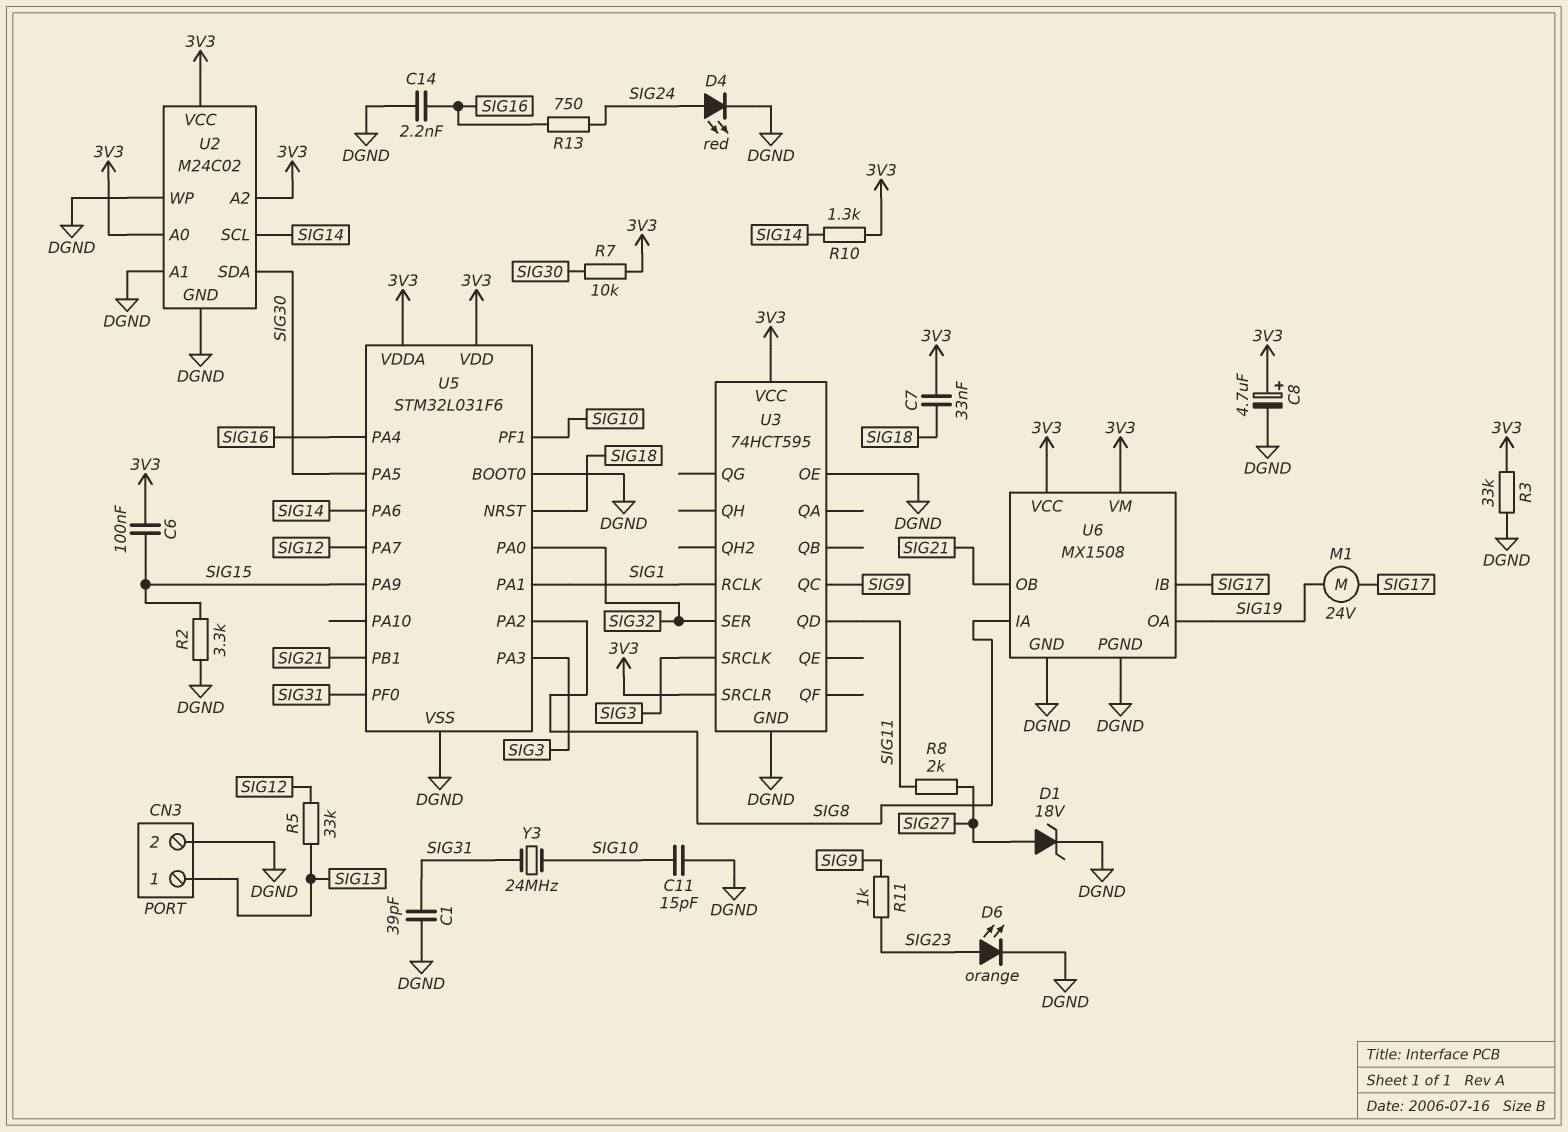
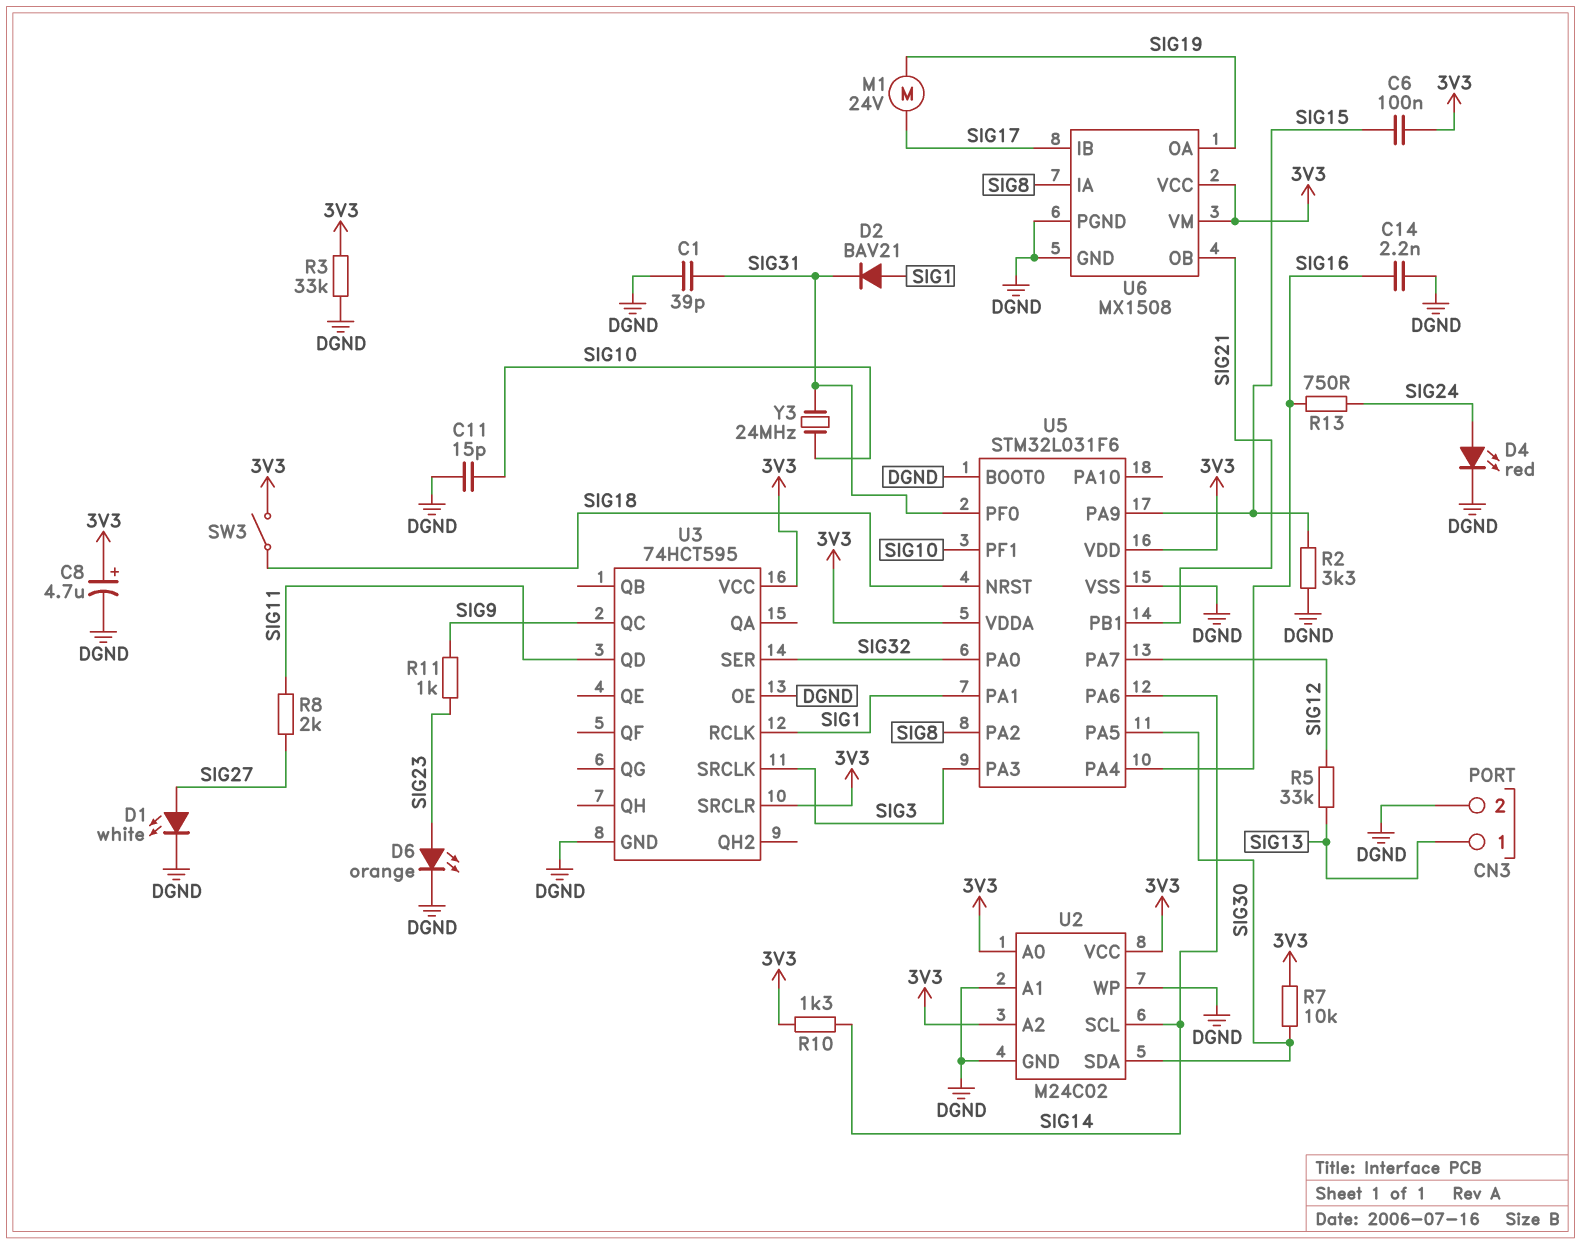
C7: 33nF (3V3, SIG18) -> none
D1: zener 18V (A SIG27, K DGND) -> LED white (A SIG27, K DGND)
D2: none -> diode BAV21 (A SIG1, K SIG31)
SW3: none -> switch (3V3, SIG18)

